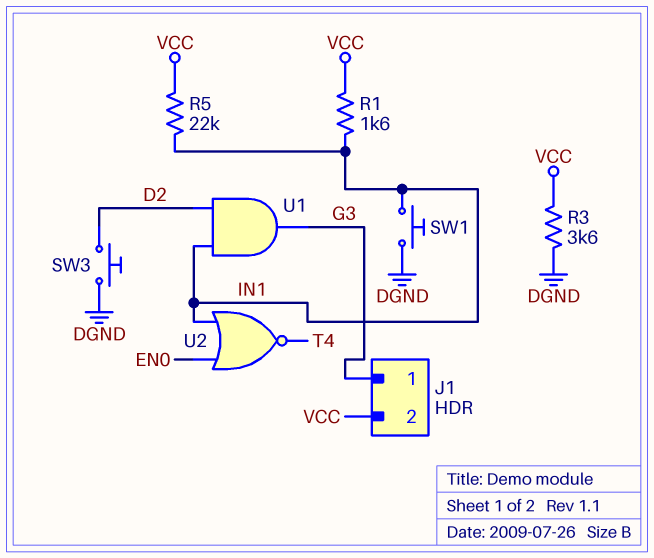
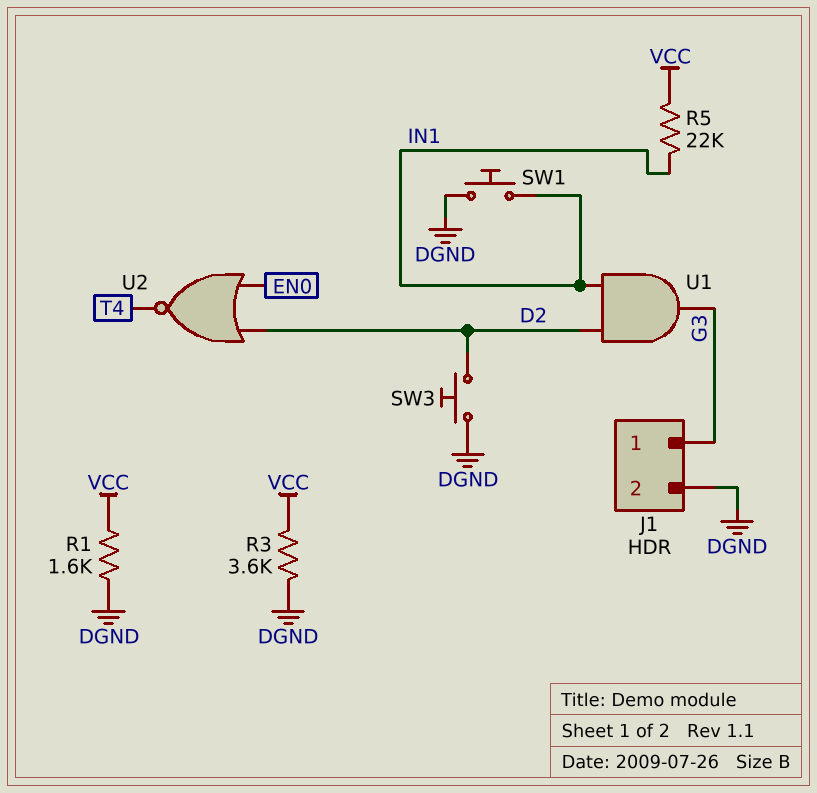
J1 pin 2: VCC -> DGND
R1: 1.6k (IN1, VCC) -> 1.6k (DGND, VCC)
U2: NOR (in EN0, in IN1, out T4) -> NOR (in D2, in EN0, out T4)

